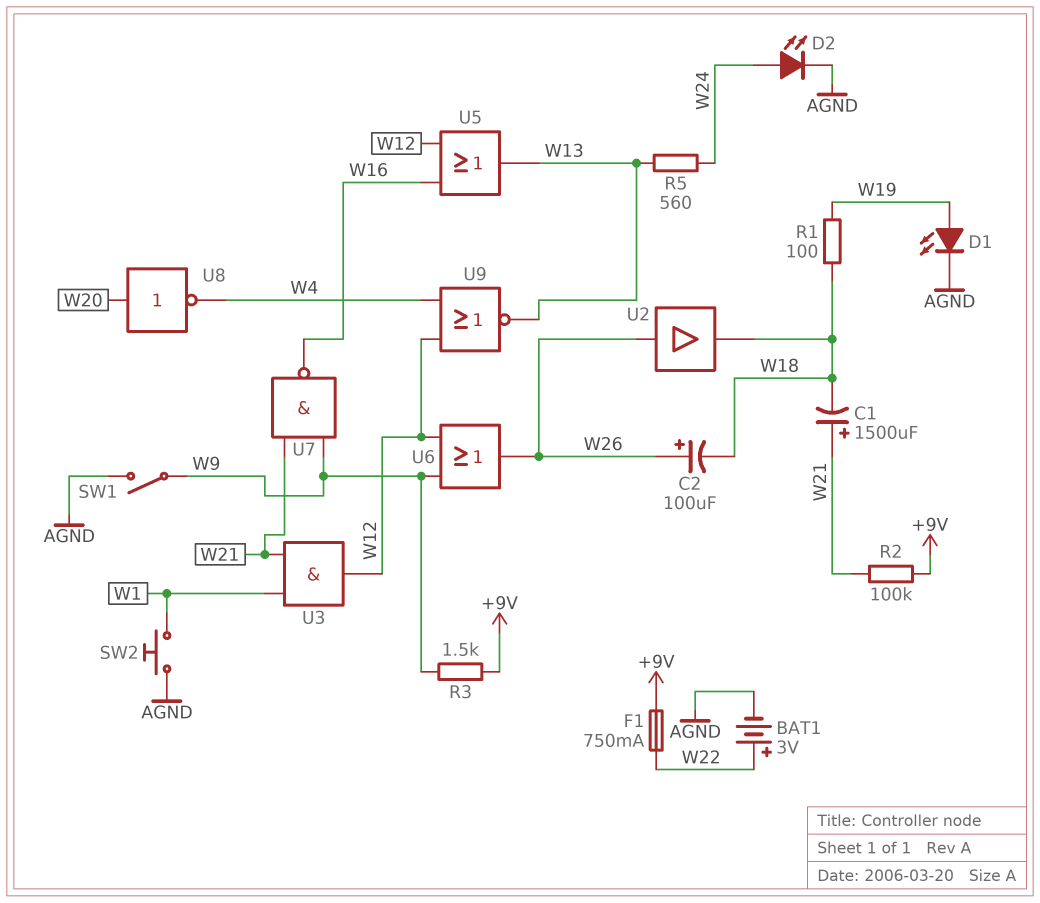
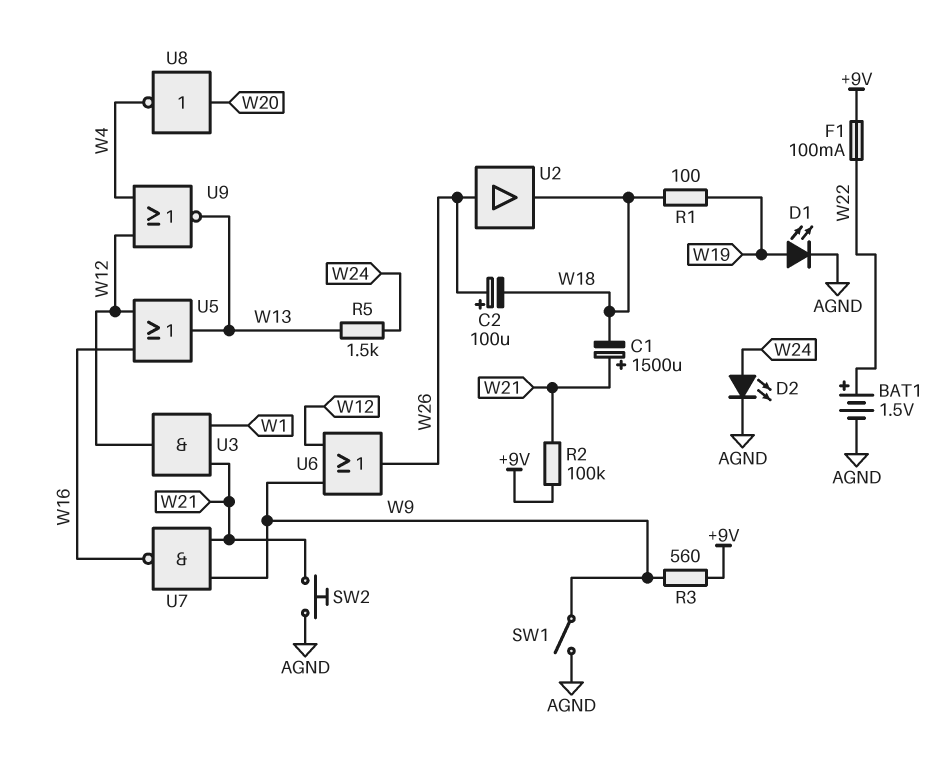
BAT1: 3V (plus W22, minus AGND) -> 1.5V (plus W22, minus AGND)
F1: 750mA (+9V, W22) -> 100mA (+9V, W22)
R3: 1.5k (+9V, W9) -> 560 (+9V, W9)
R5: 560 (W13, W24) -> 1.5k (W13, W24)
SW2: button (AGND, W1) -> button (AGND, W21)

